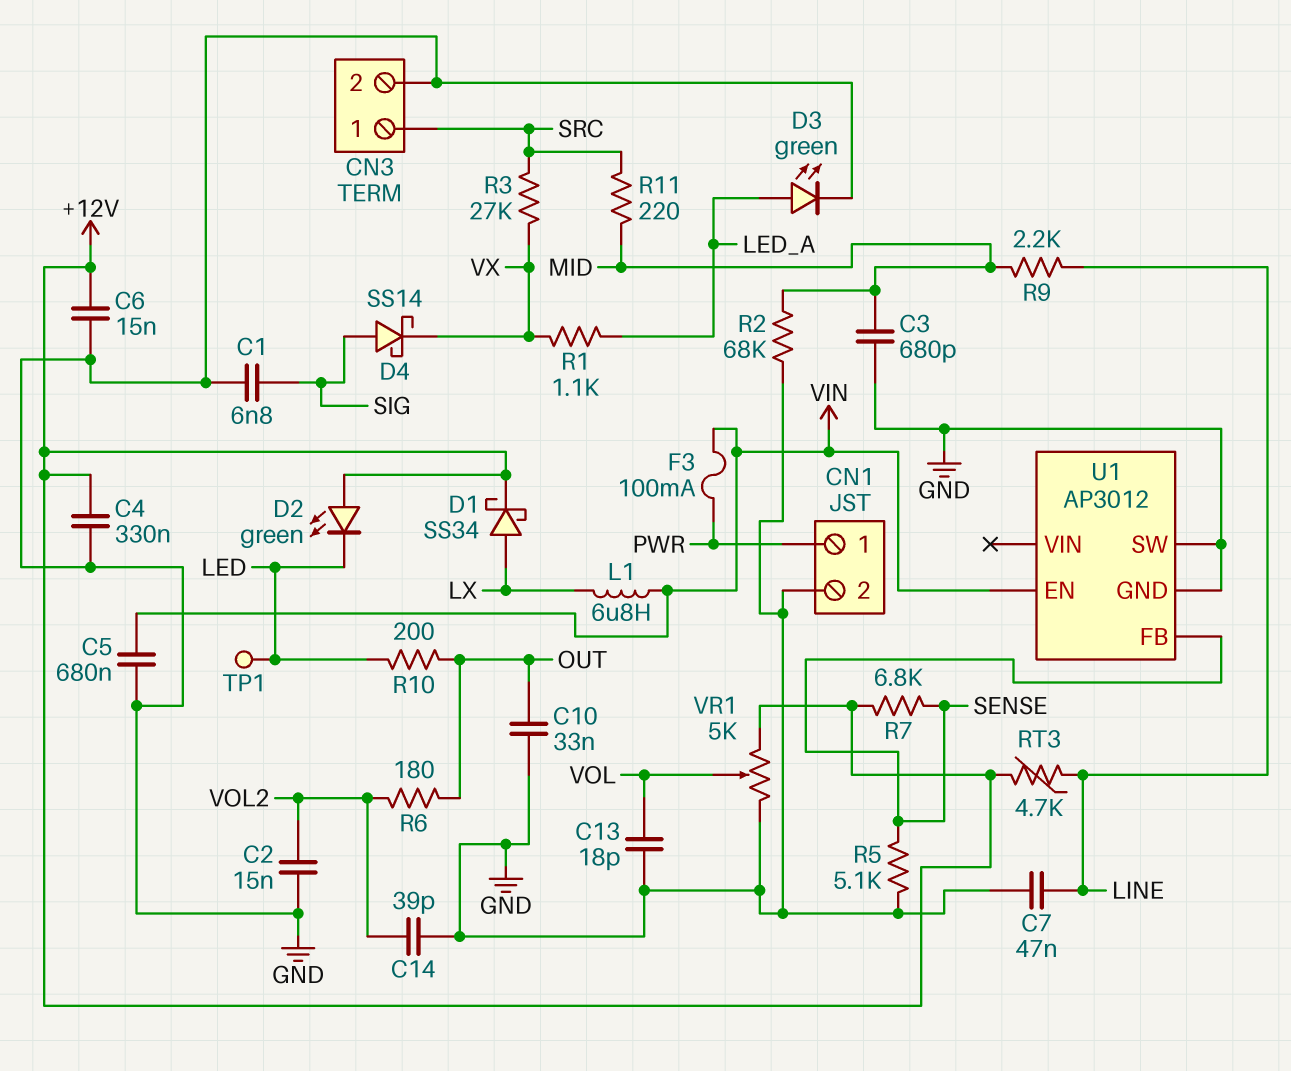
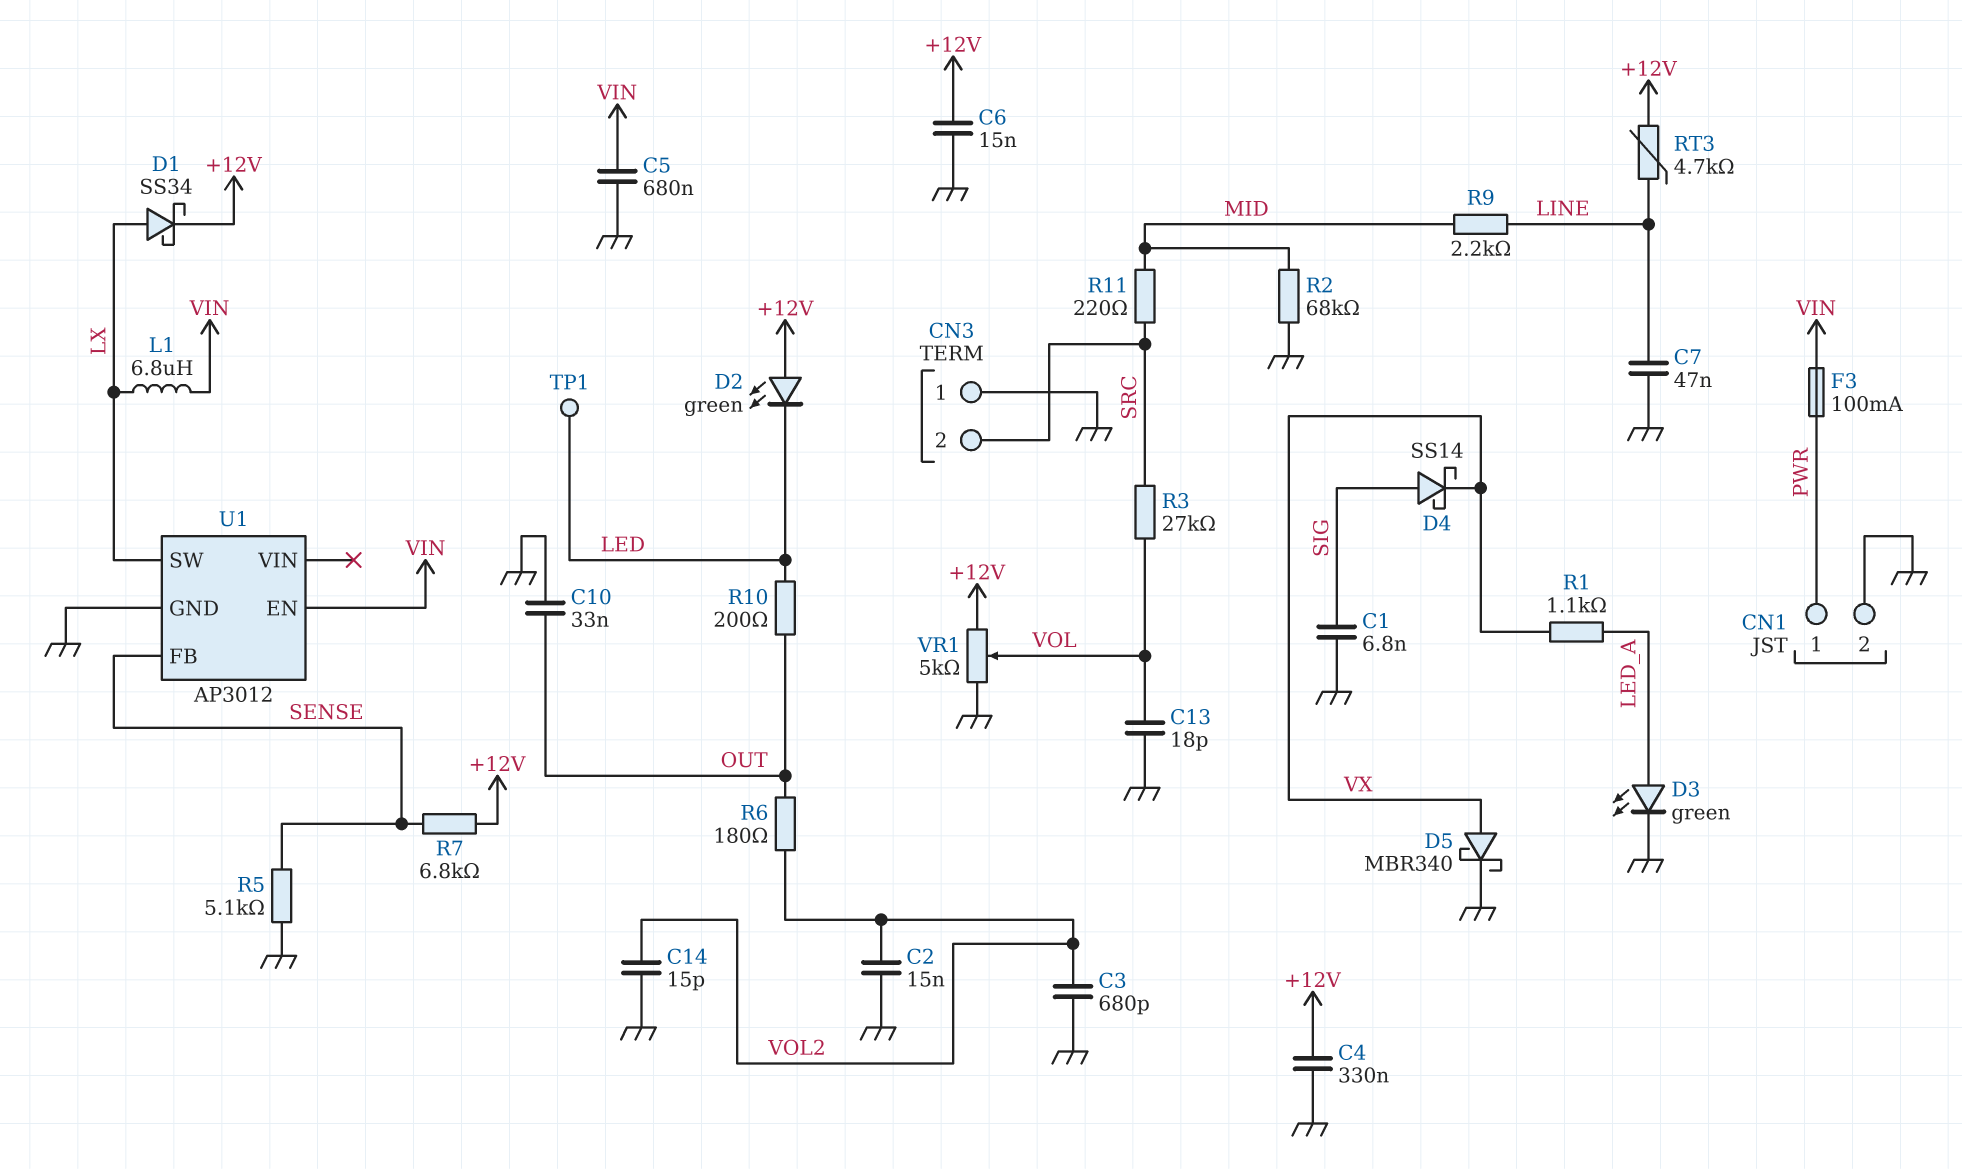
C3: 680pF (GND, MID) -> 680pF (GND, VOL2)
C14: 39pF (GND, VOL2) -> 15pF (GND, VOL2)
CN3 pin 1: SRC -> GND
CN3 pin 2: GND -> SRC
D5: none -> schottky MBR340 (A VX, K GND)
R3: 27k (SRC, VX) -> 27k (SRC, VOL)
U1 pin SW: GND -> LX

